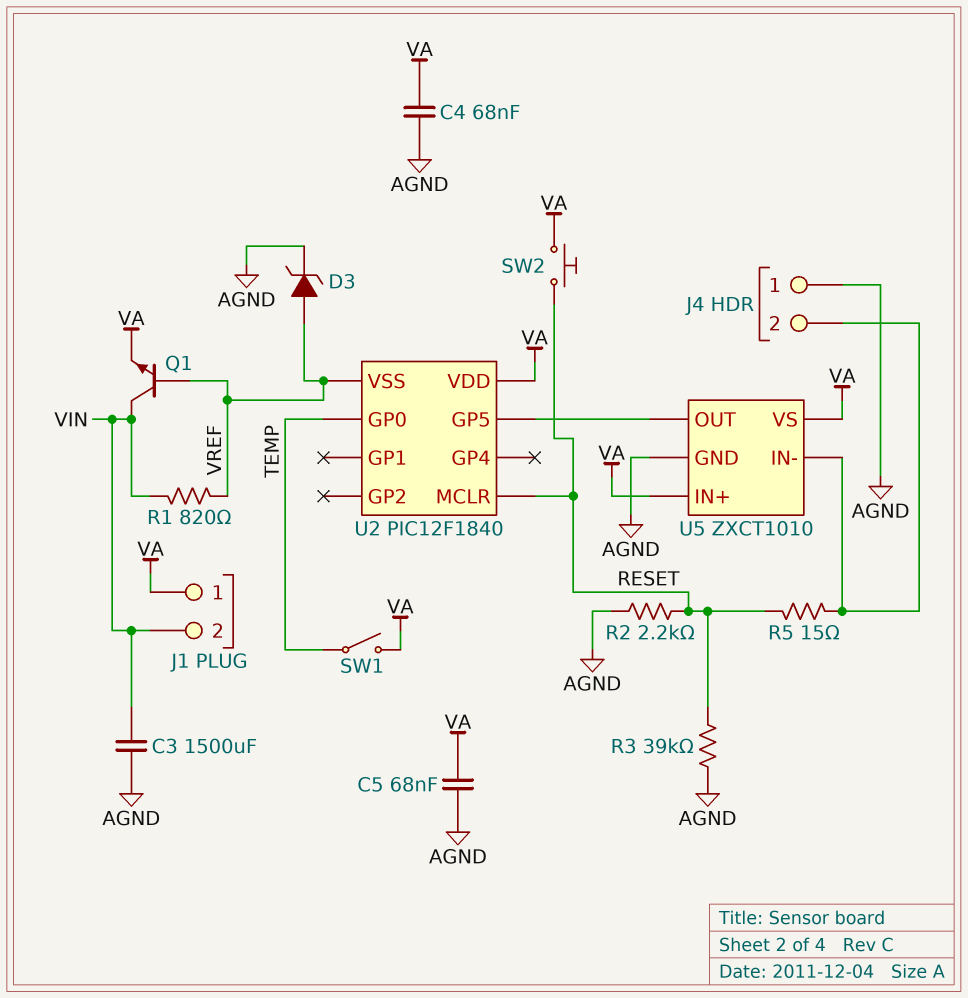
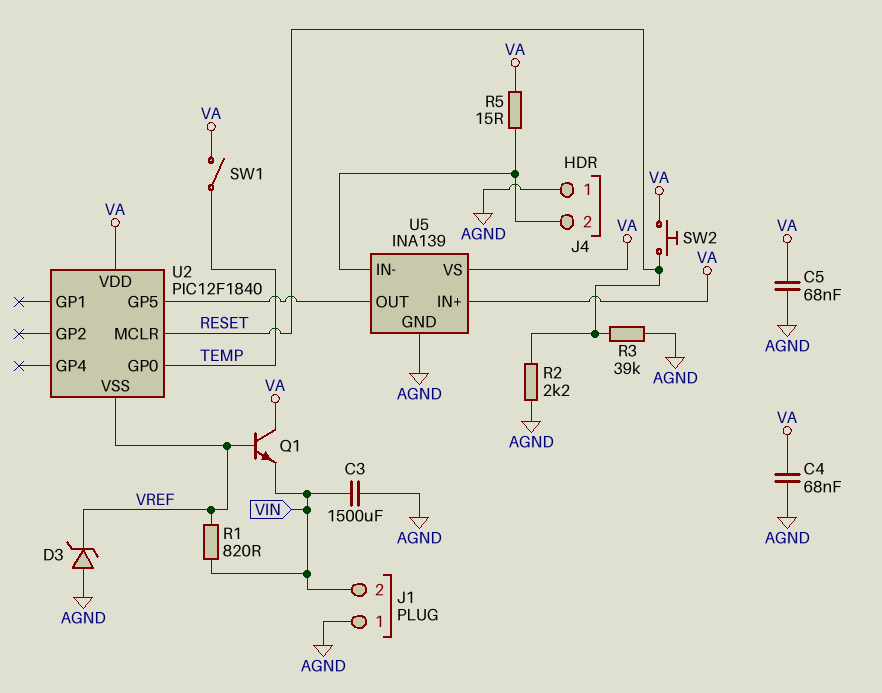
D3: zener (A VREF, K AGND) -> zener (A AGND, K VREF)
J1 pin 1: VA -> AGND
Q1: NPN (B VREF, C VIN, E VA) -> NPN (B VREF, C VA, E VIN)
R5: 15 (J4/2, RESET) -> 15 (J4/2, VA)
U5: ZXCT1010 -> INA139

